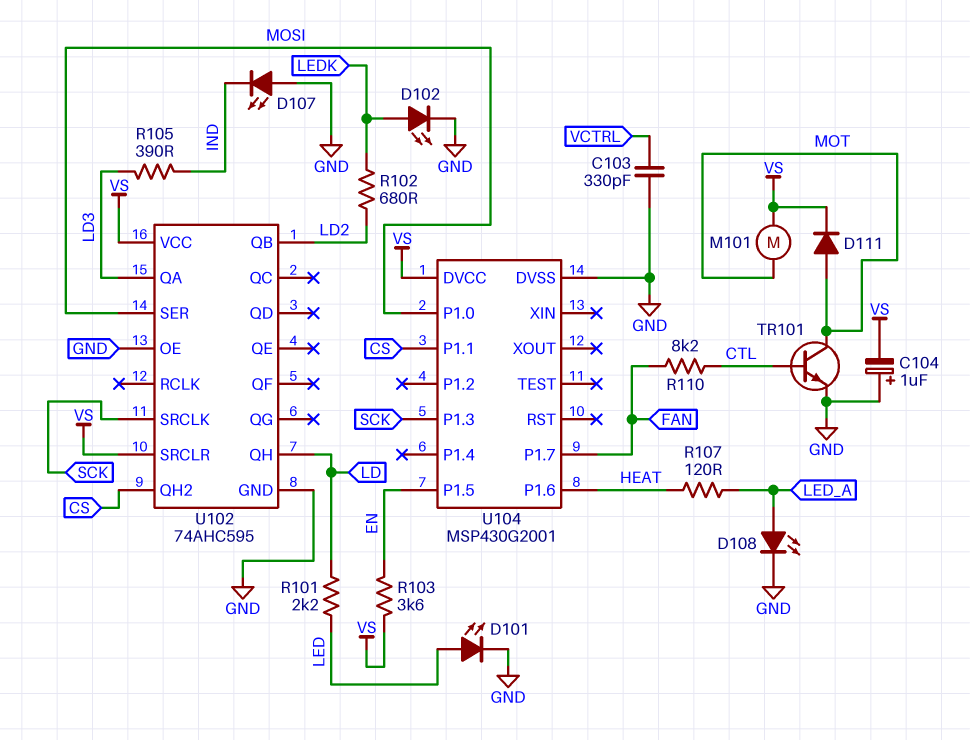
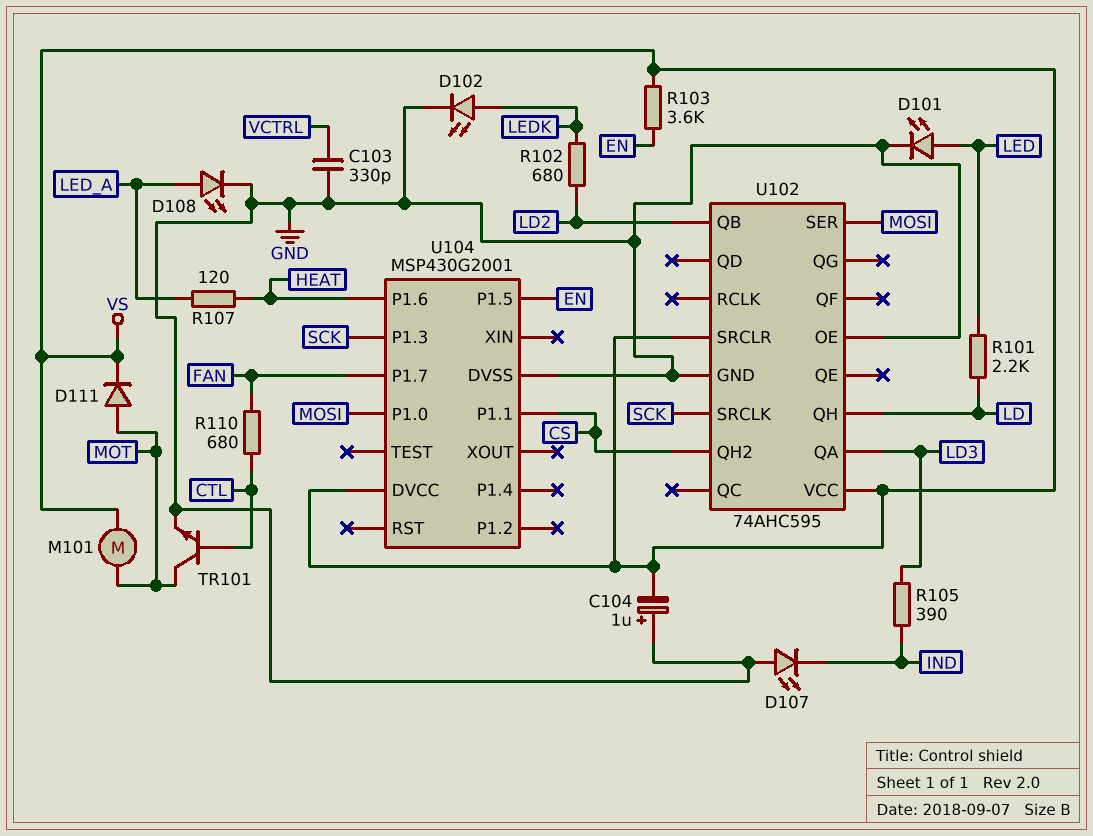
R110: 8.2k (CTL, FAN) -> 680 (CTL, FAN)

